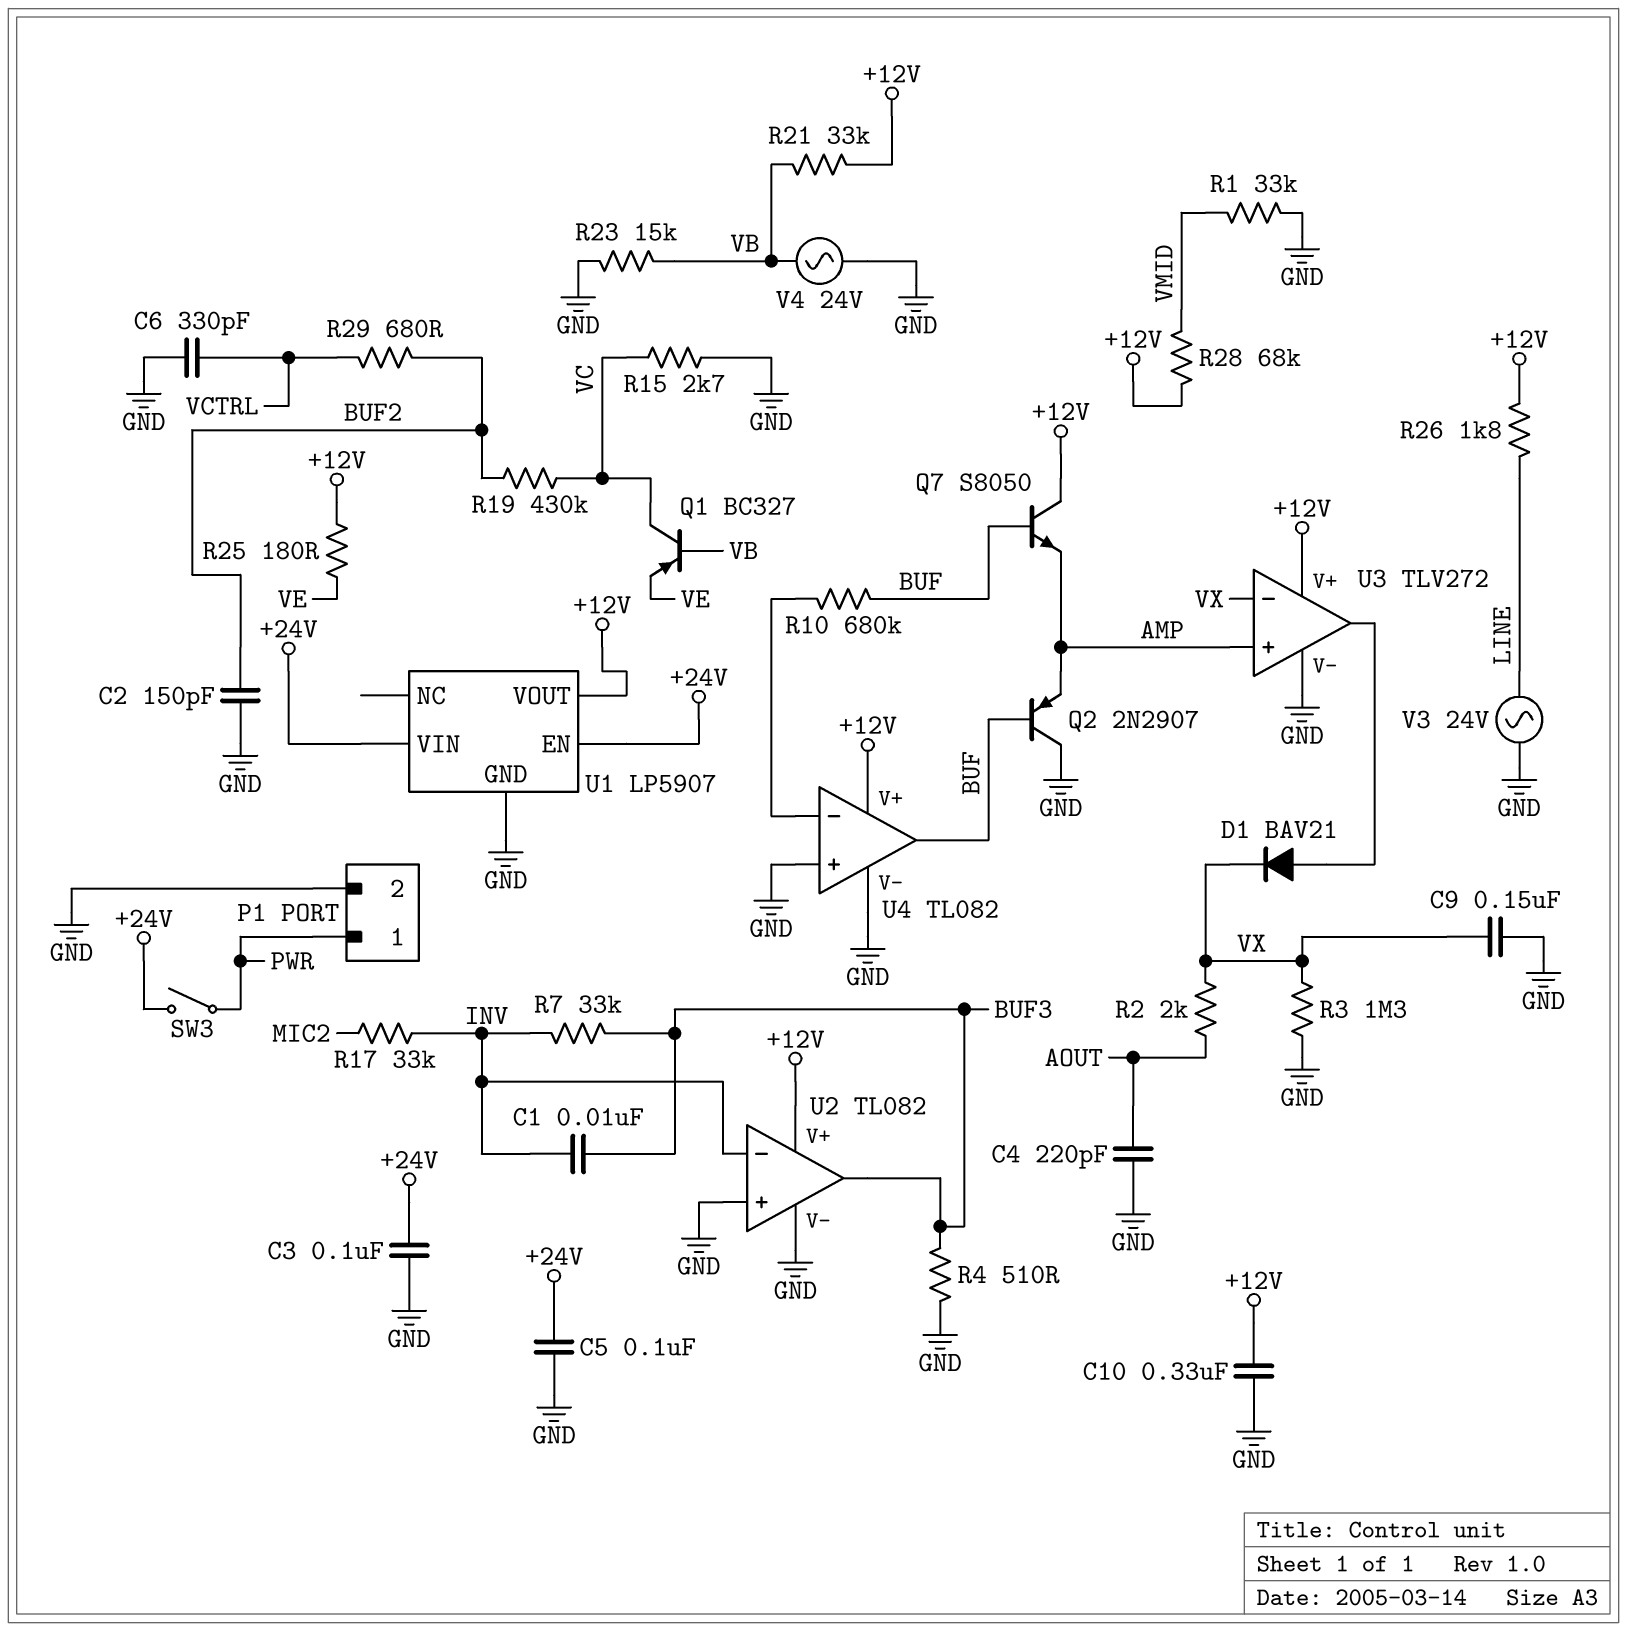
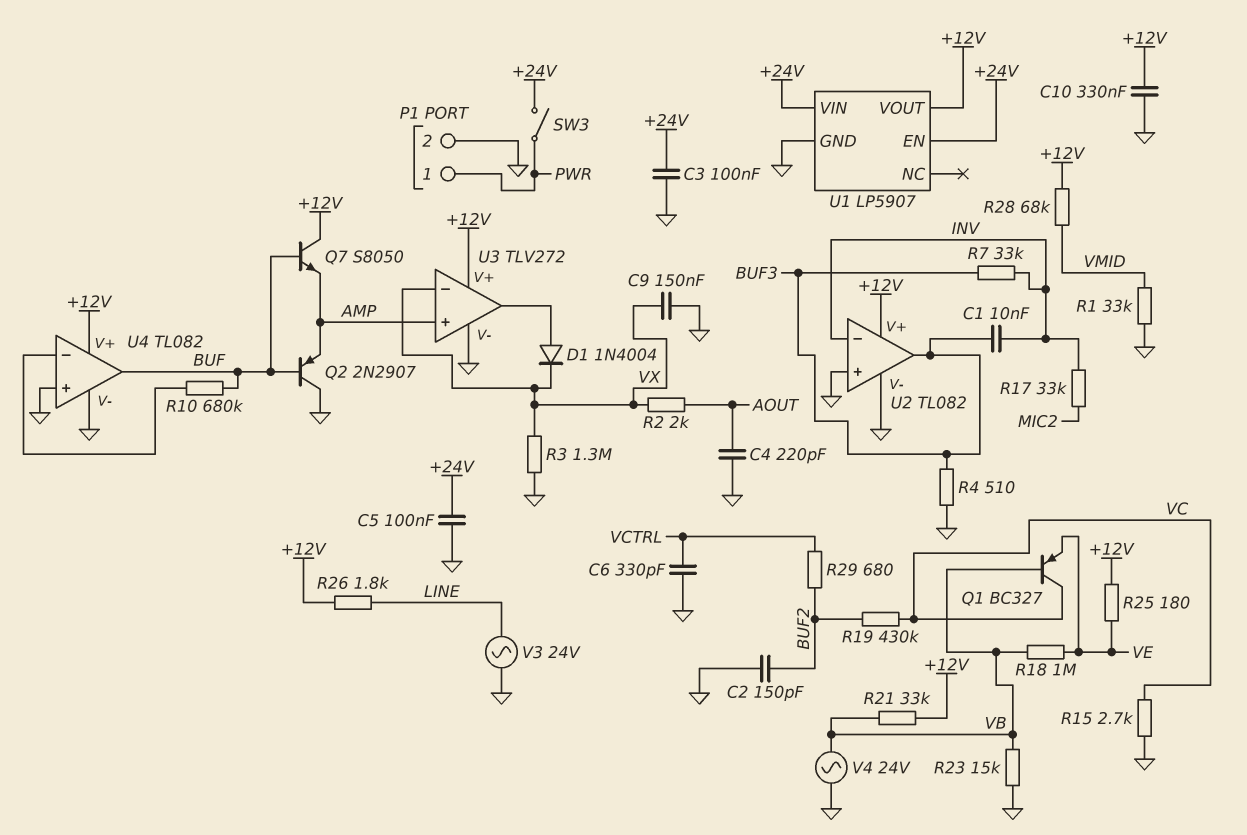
D1: diode BAV21 (A U3/out, K VX) -> diode 1N4004 (A U3/out, K VX)
R18: none -> 1M (VB, VE)

